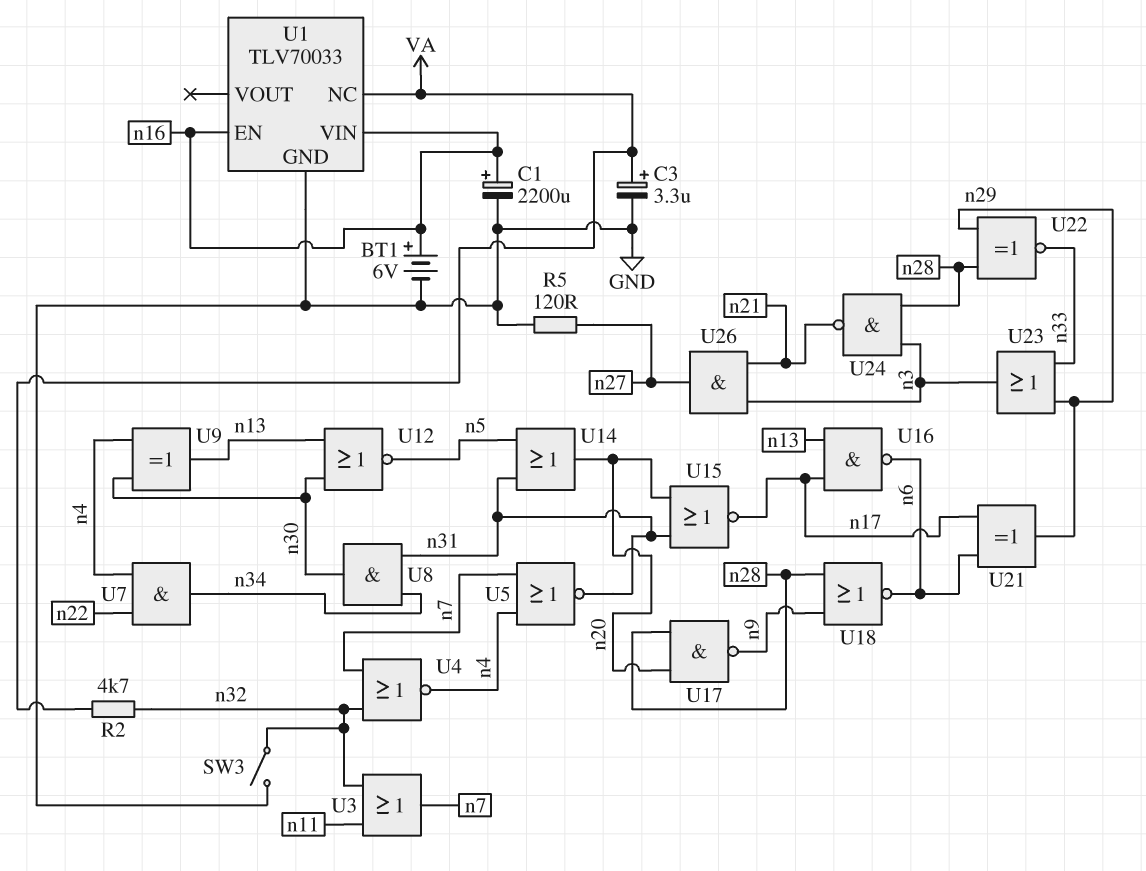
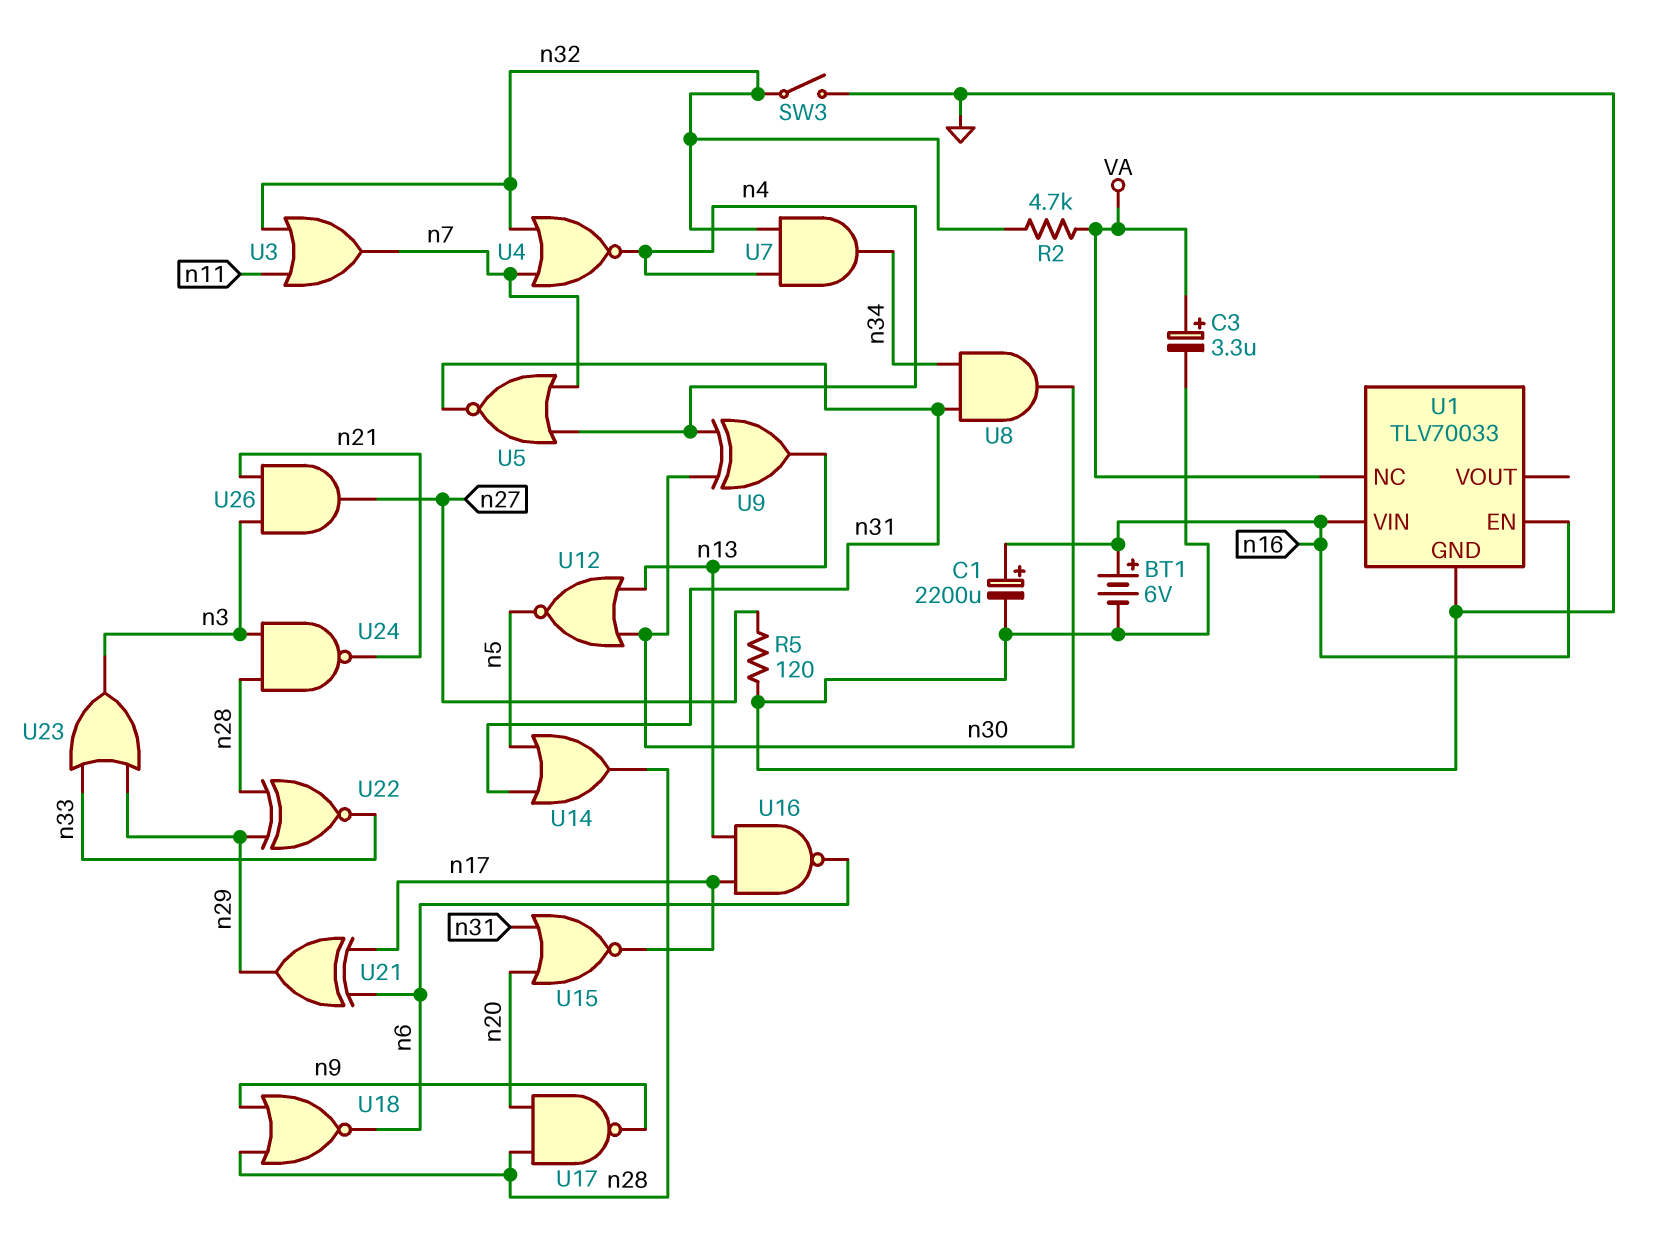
U7: AND (in n4, in n22, out n34) -> AND (in n4, in n32, out n34)
U14: OR (in n5, in n31, out n20) -> OR (in n5, in n31, out n28)

